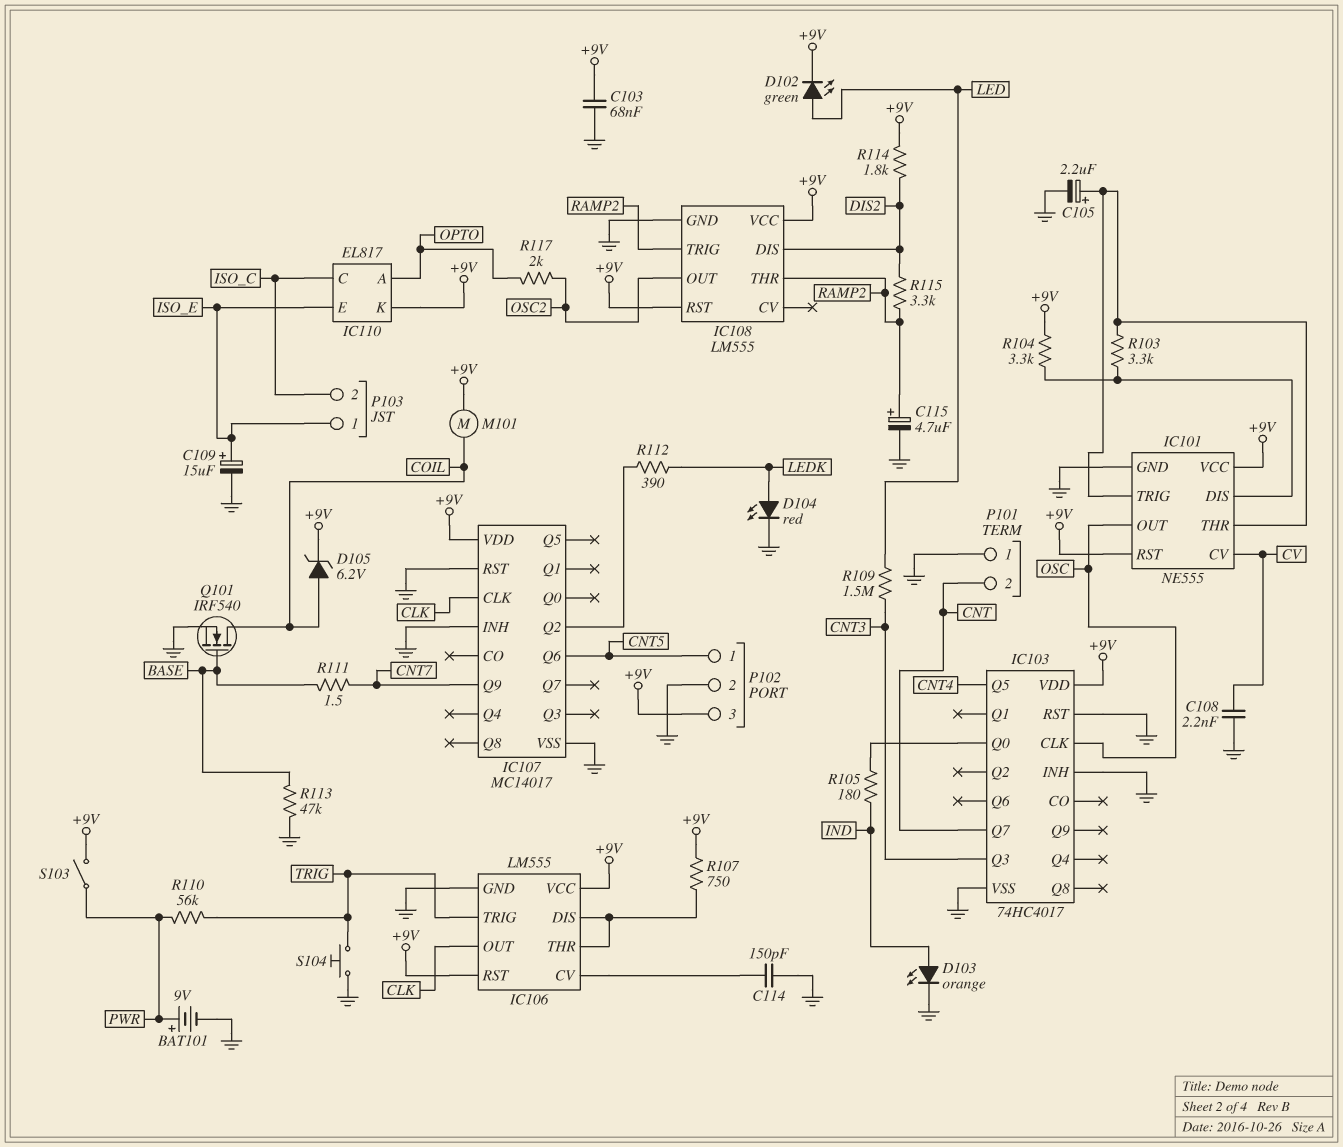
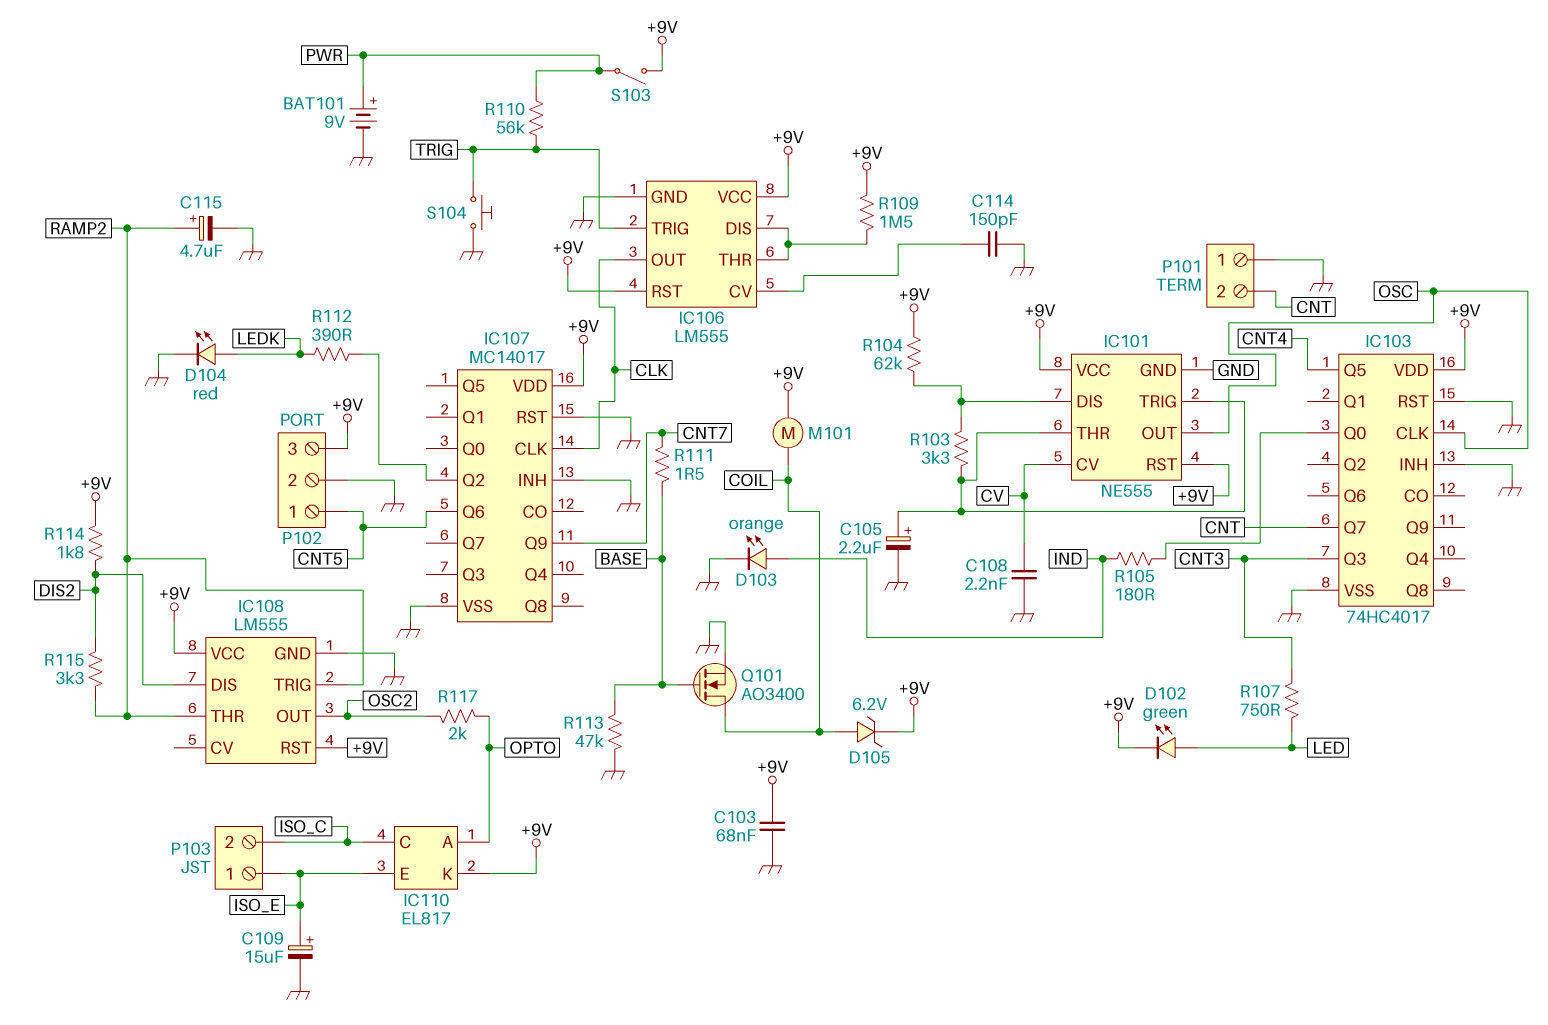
Q101: NMOS IRF540 (G BASE, D COIL, S GND) -> NMOS AO3400 (G BASE, D COIL, S GND)
R104: 3.3k (+9V, IC101/DIS) -> 62k (+9V, IC101/DIS)
R107: 750 (+9V, IC106/DIS) -> 750 (CNT3, LED)
R109: 1.5M (CNT3, LED) -> 1.5M (+9V, IC106/DIS)

